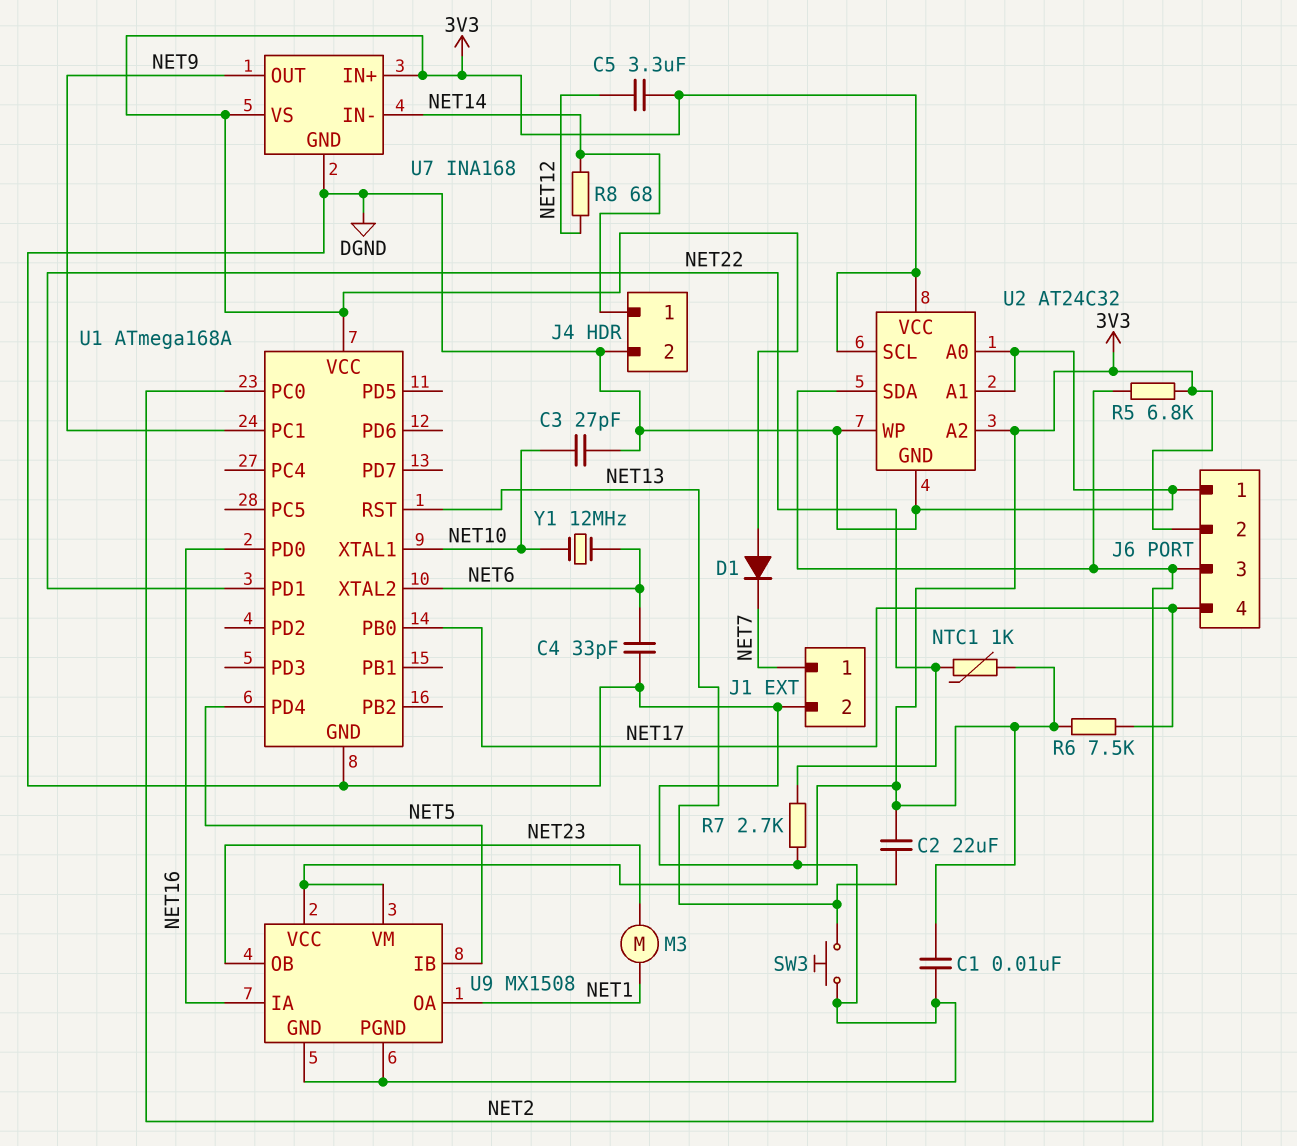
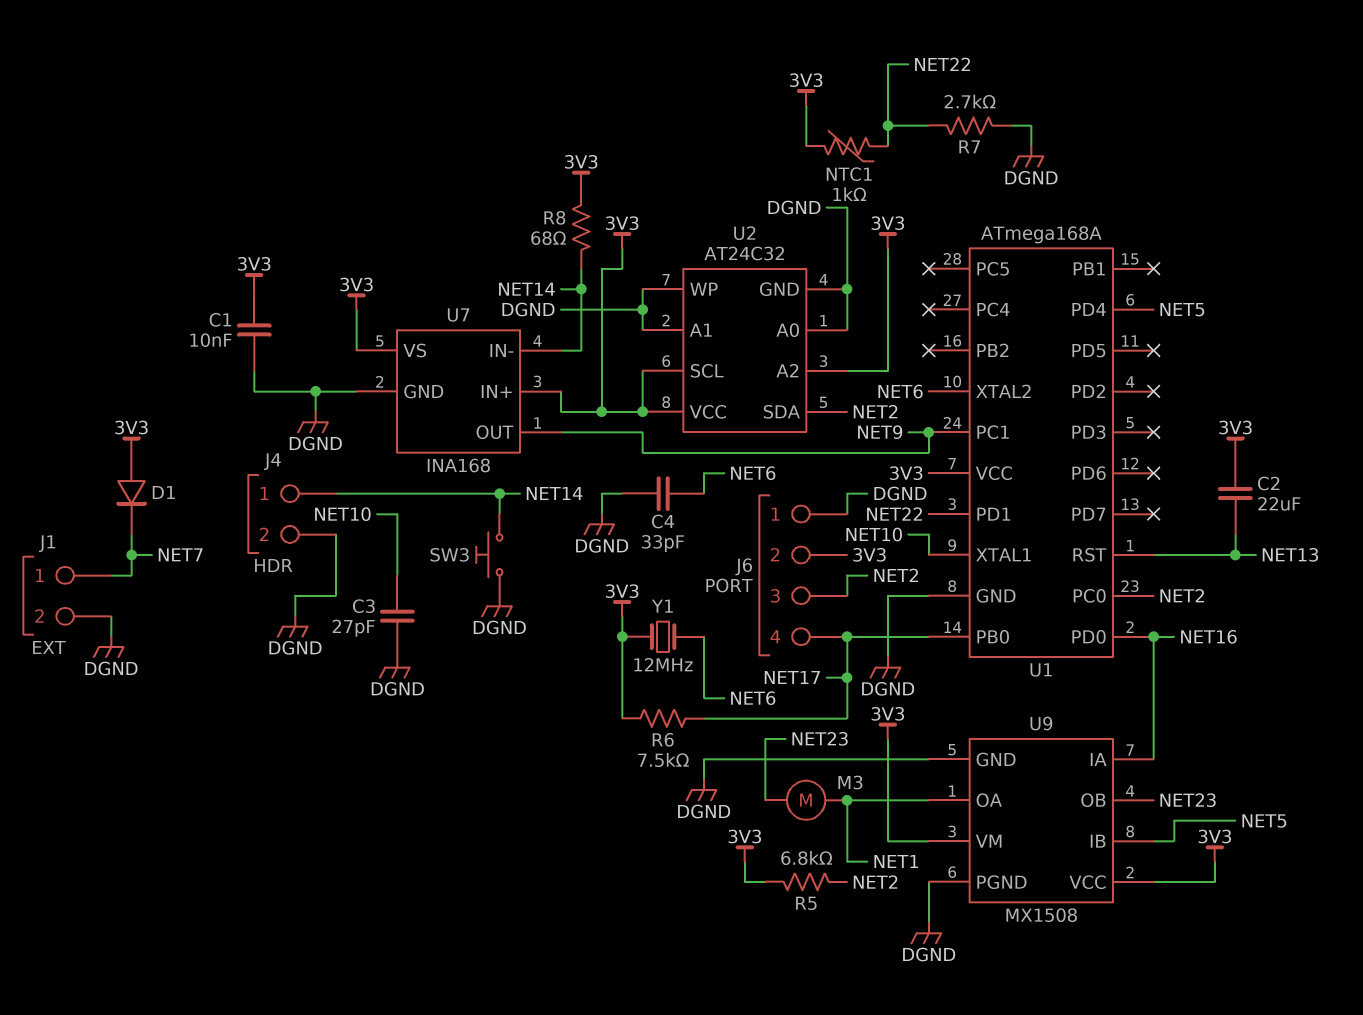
C5: 3.3uF (3V3, NET12) -> none
R8: 68 (NET12, NET14) -> 68 (3V3, NET14)
SW3: button (DGND, NET13) -> button (DGND, NET14)
Y1: 12MHz (NET6, NET10) -> 12MHz (3V3, NET6)

